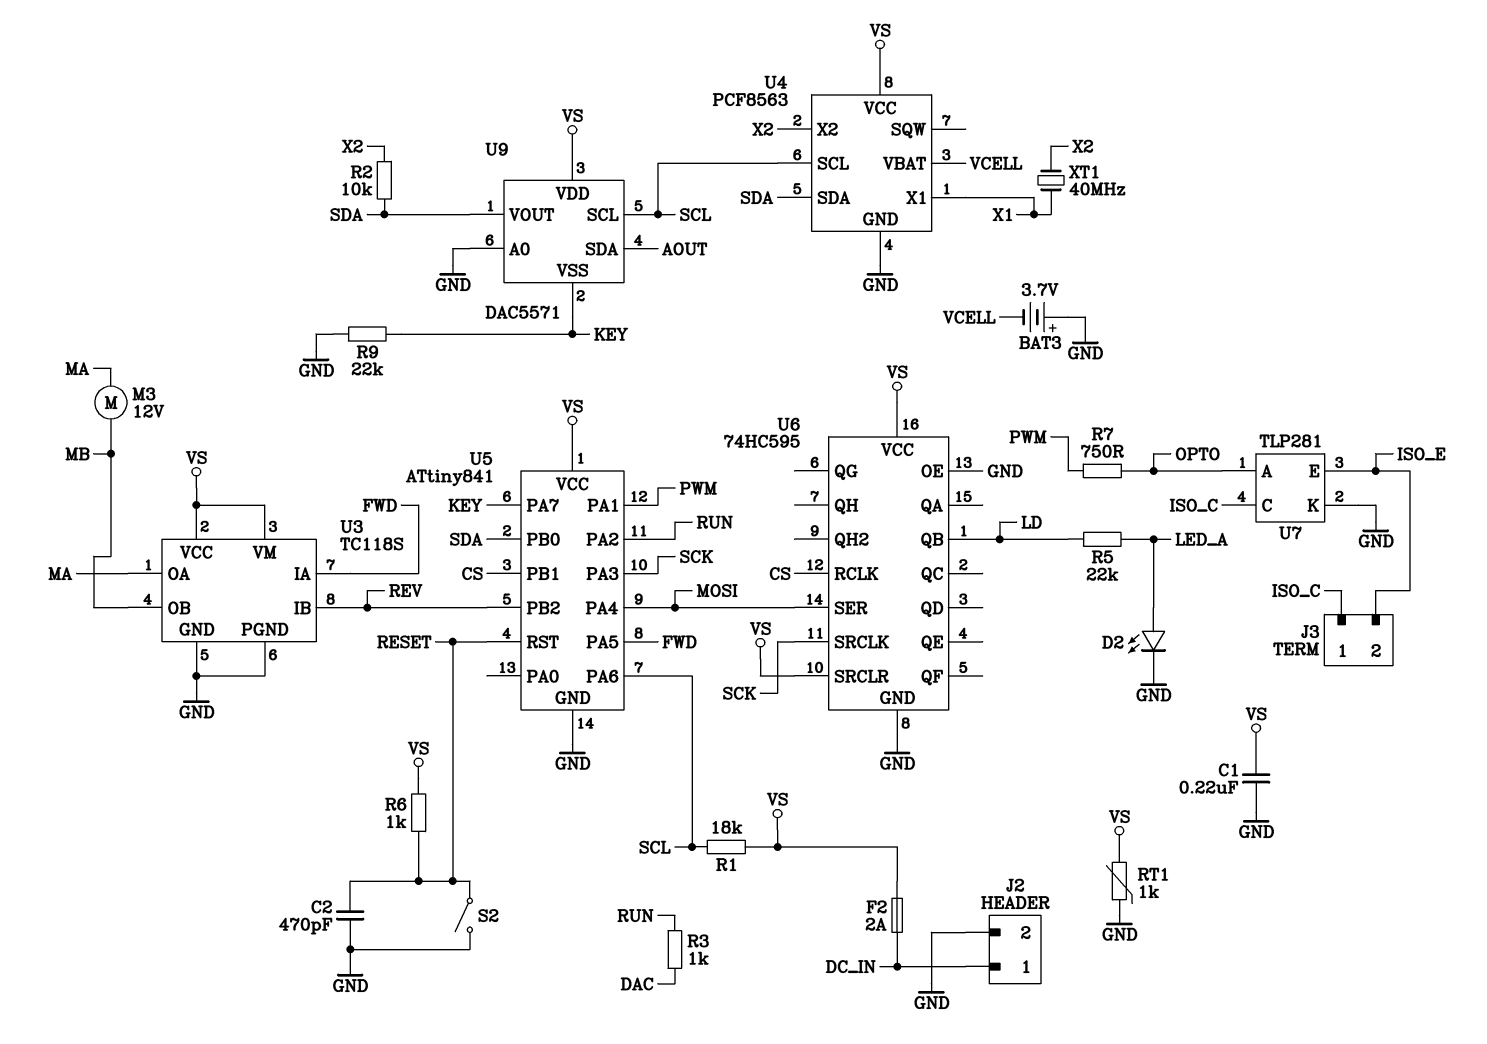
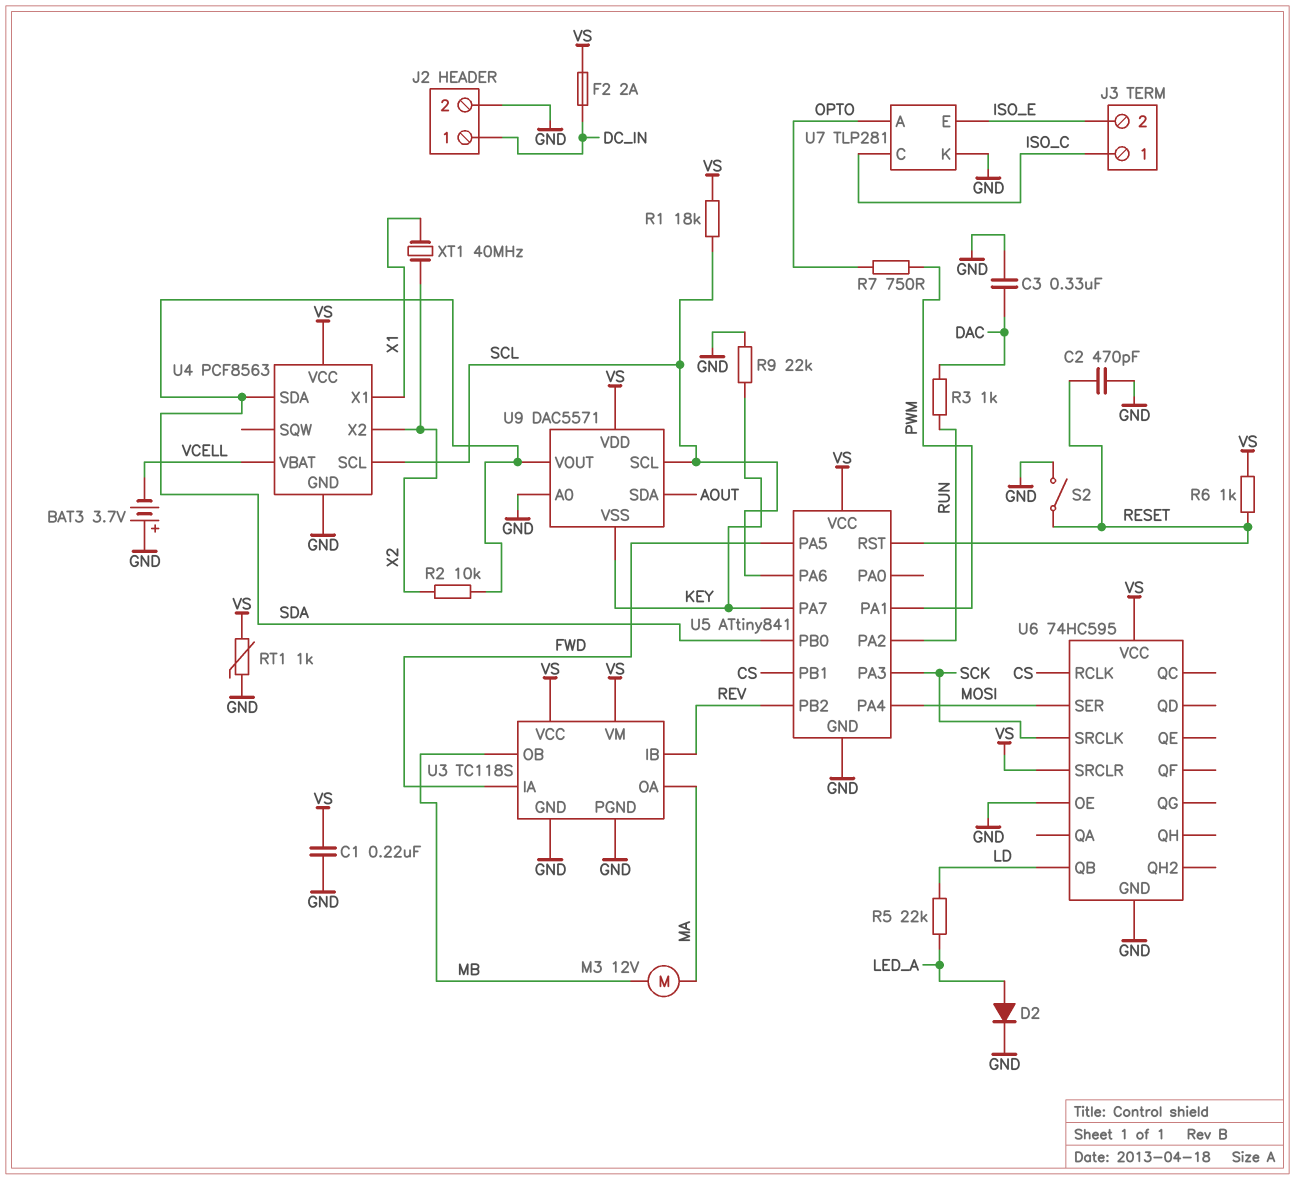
C3: none -> 330nF (DAC, GND)
D2: LED (A LED_A, K GND) -> diode (A LED_A, K GND)

